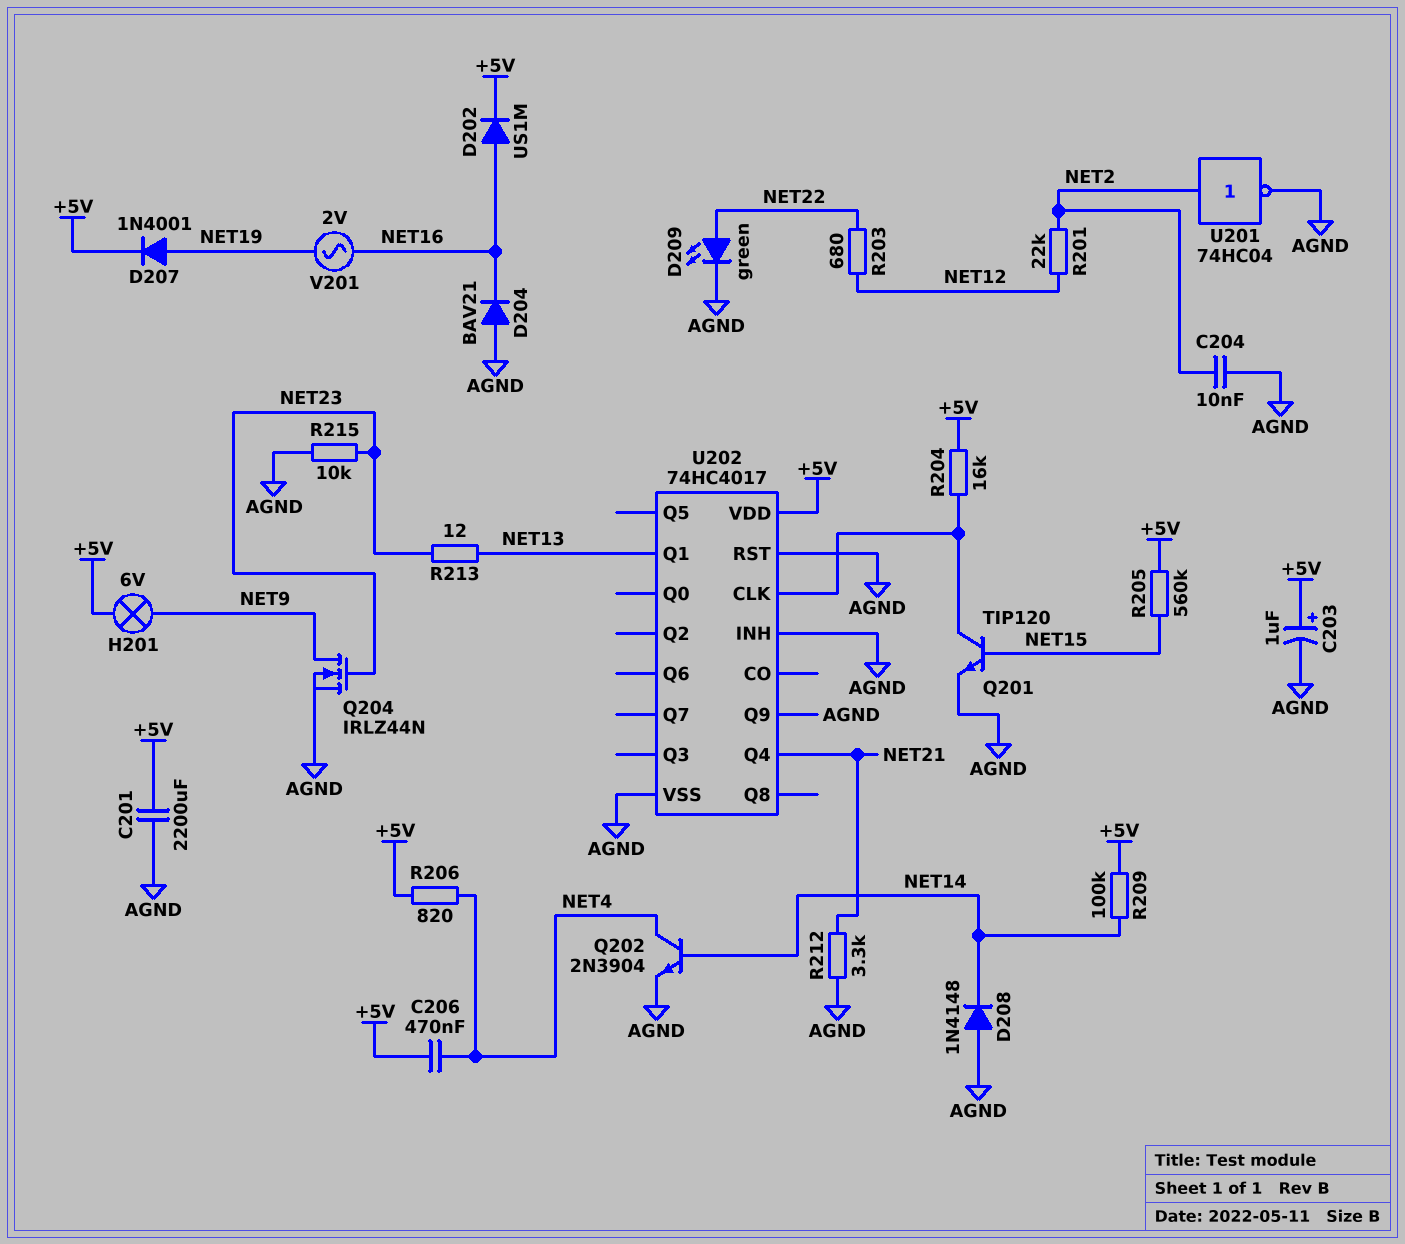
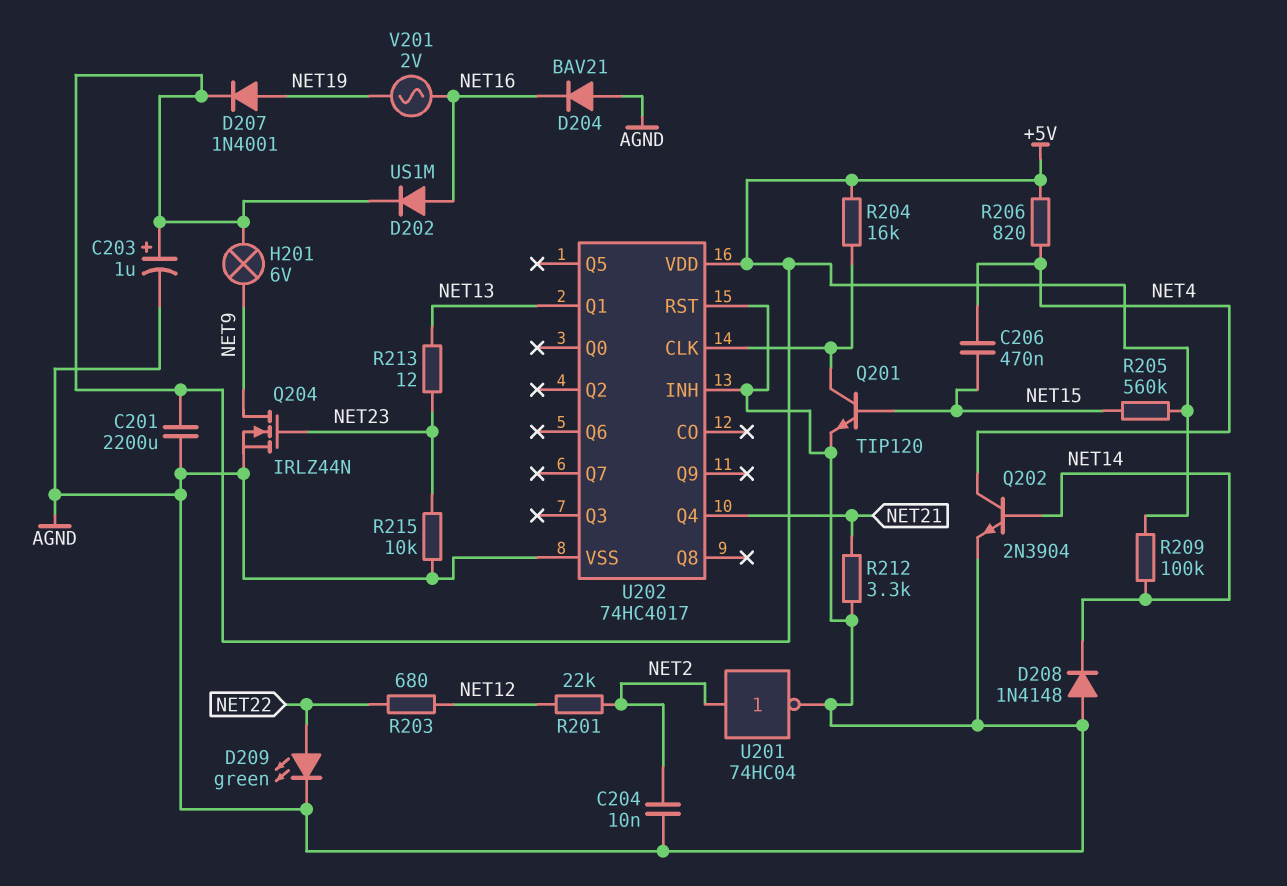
C206: 470nF (+5V, NET4) -> 470nF (NET4, NET15)
U202 pin Q9: AGND -> none

